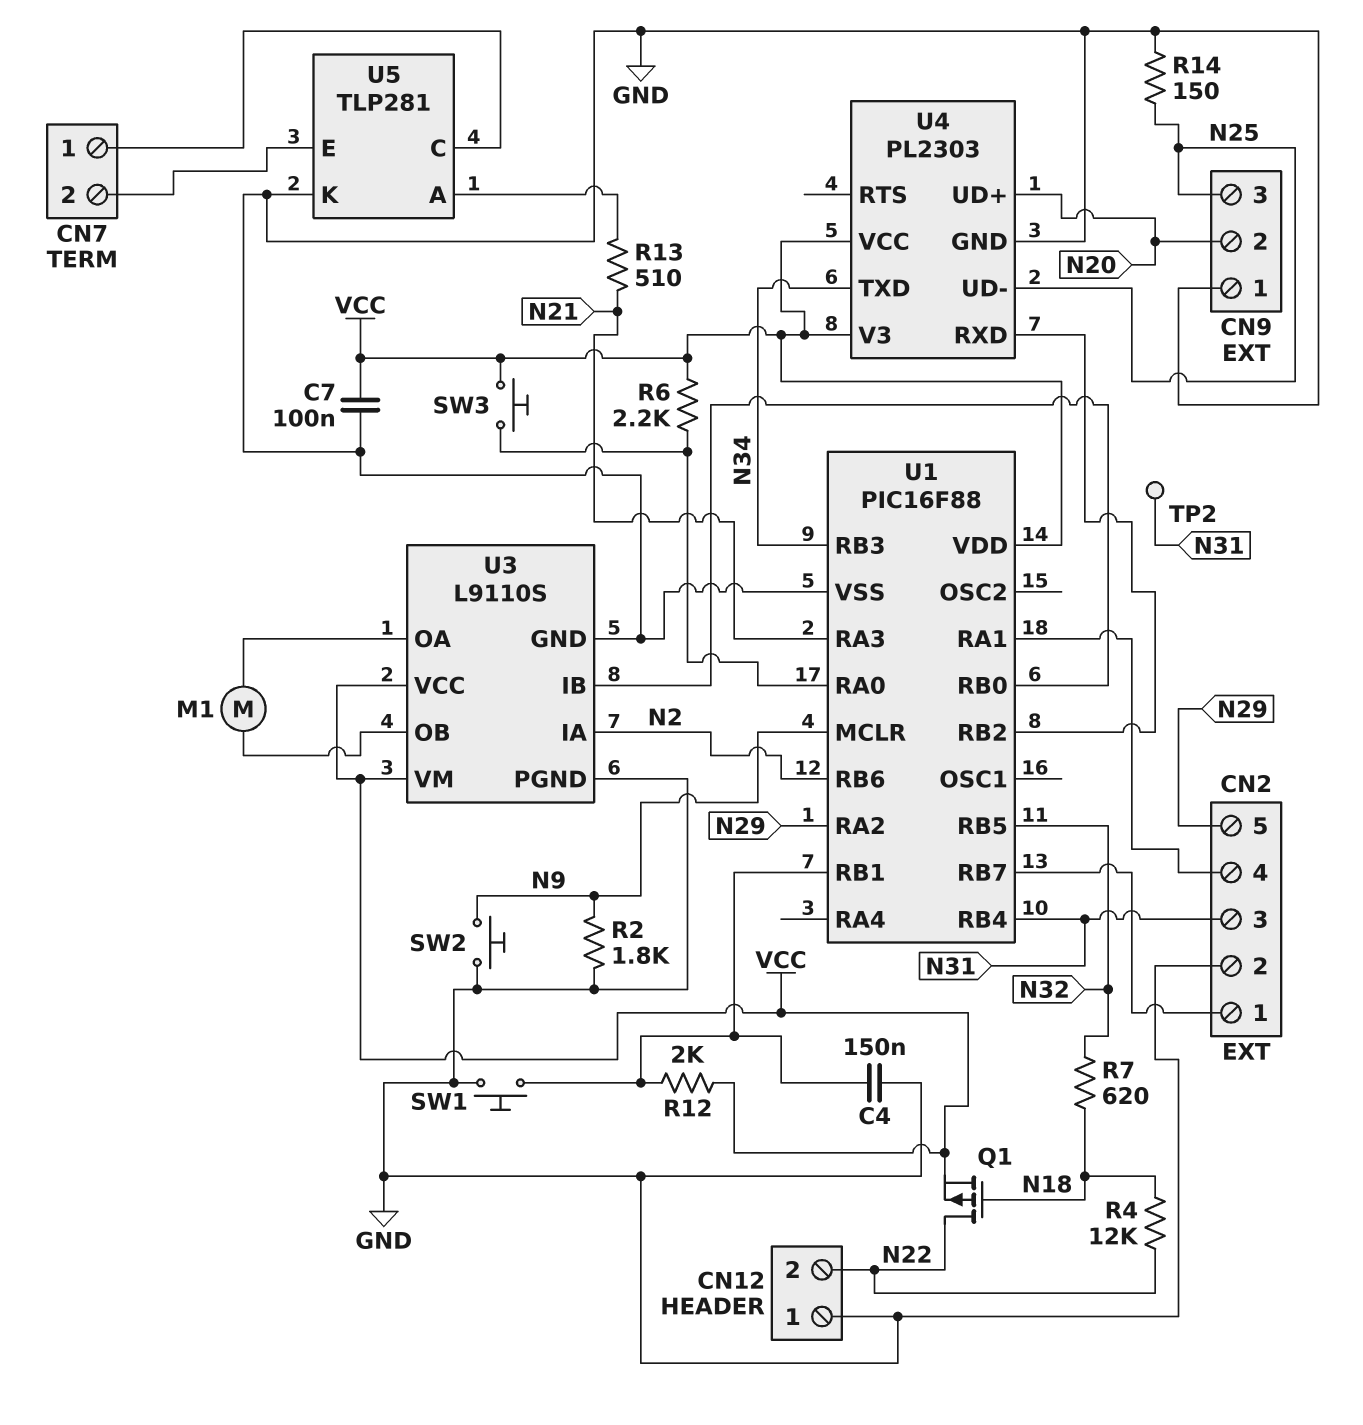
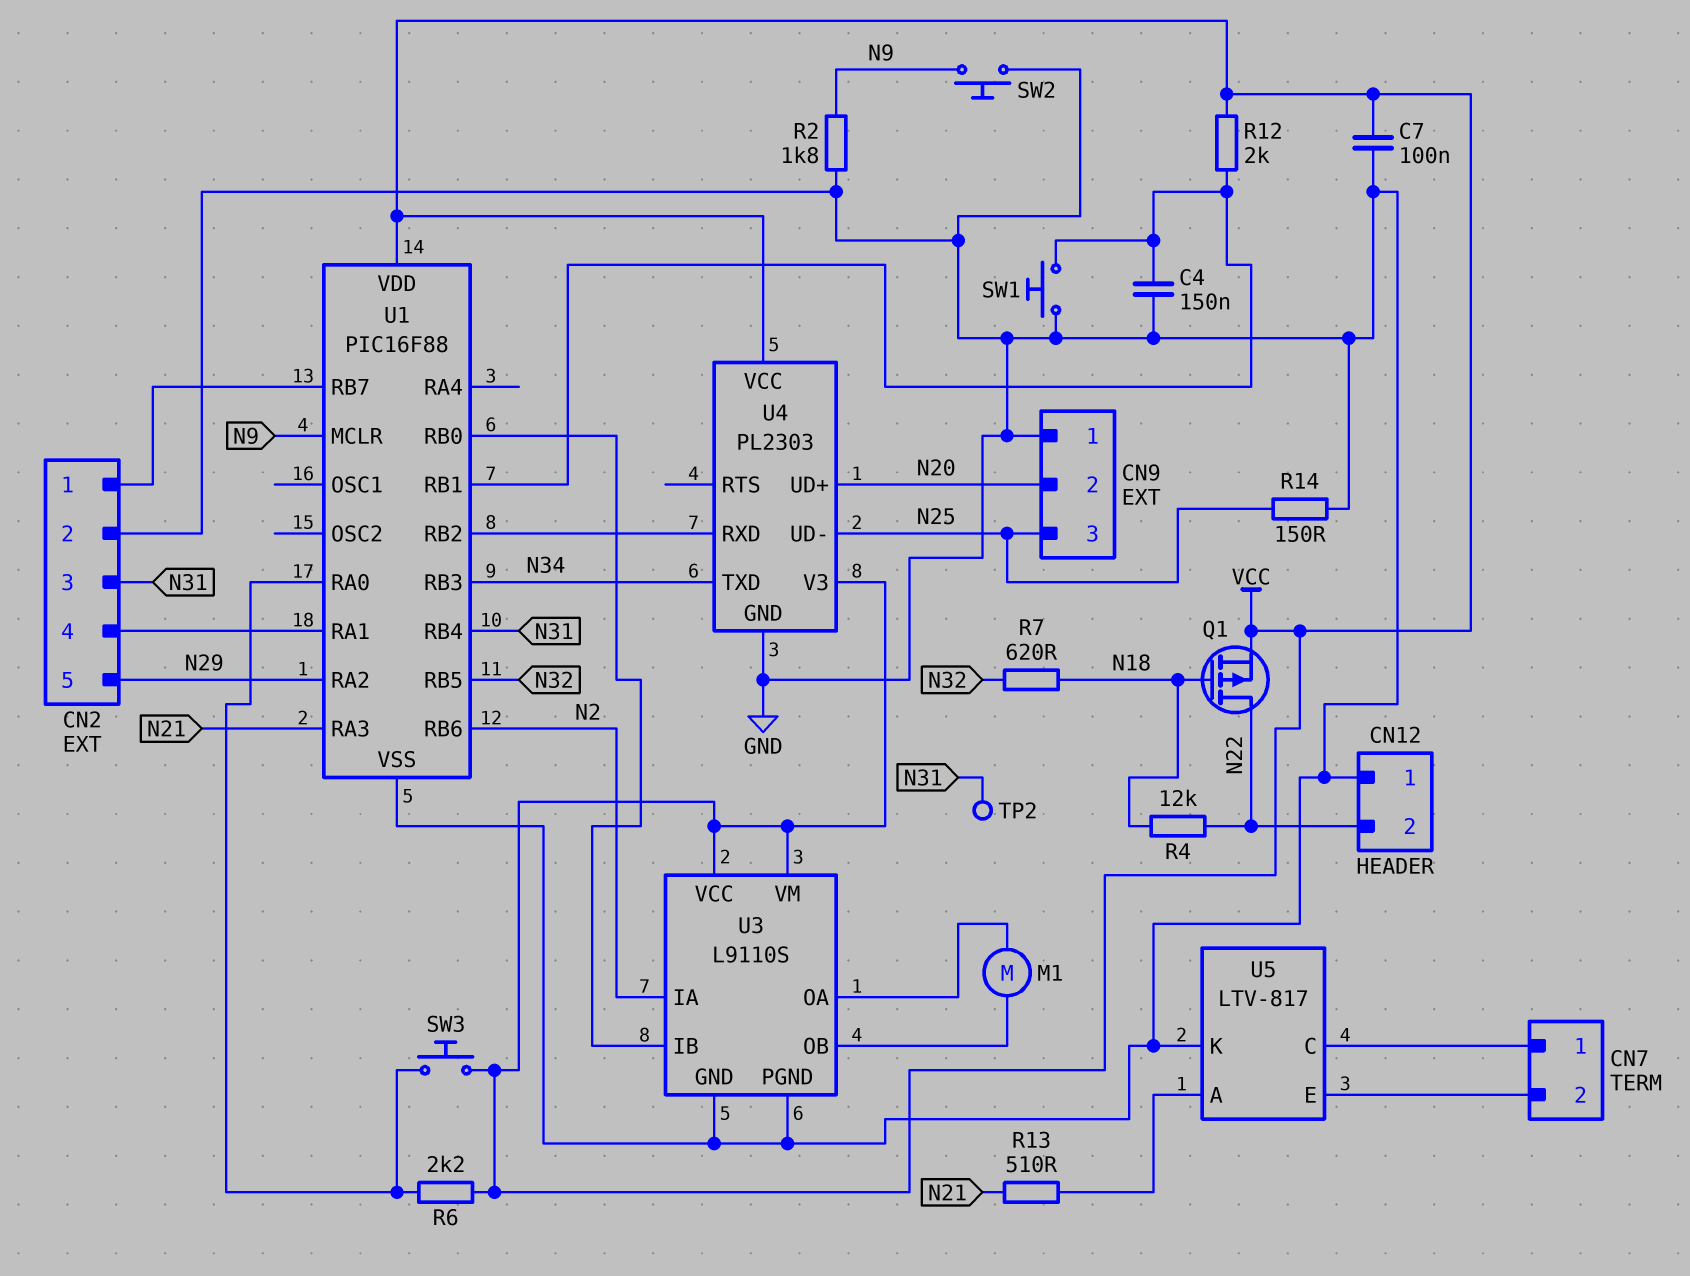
U5: TLP281 -> LTV-817

